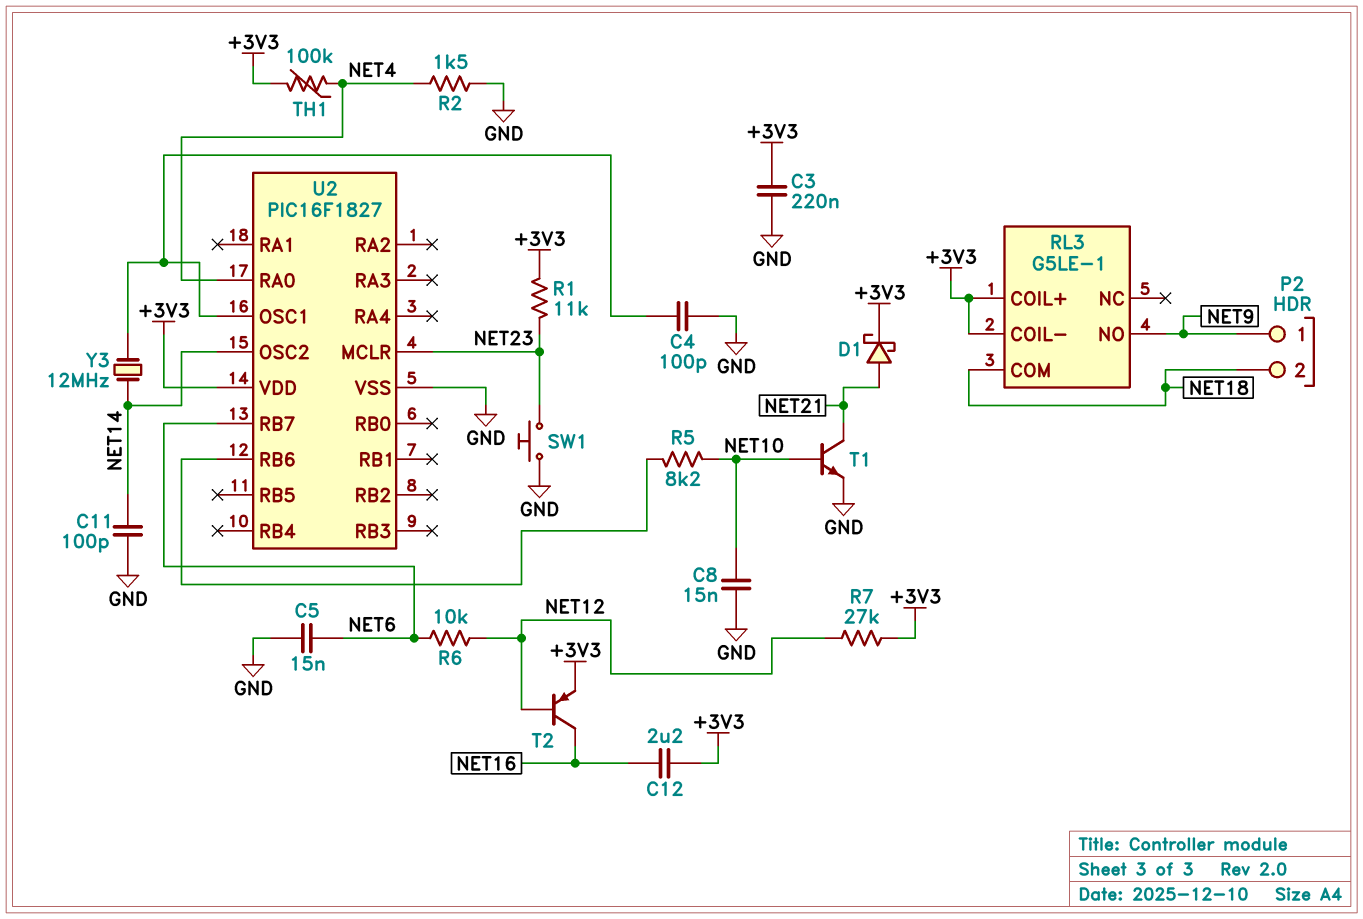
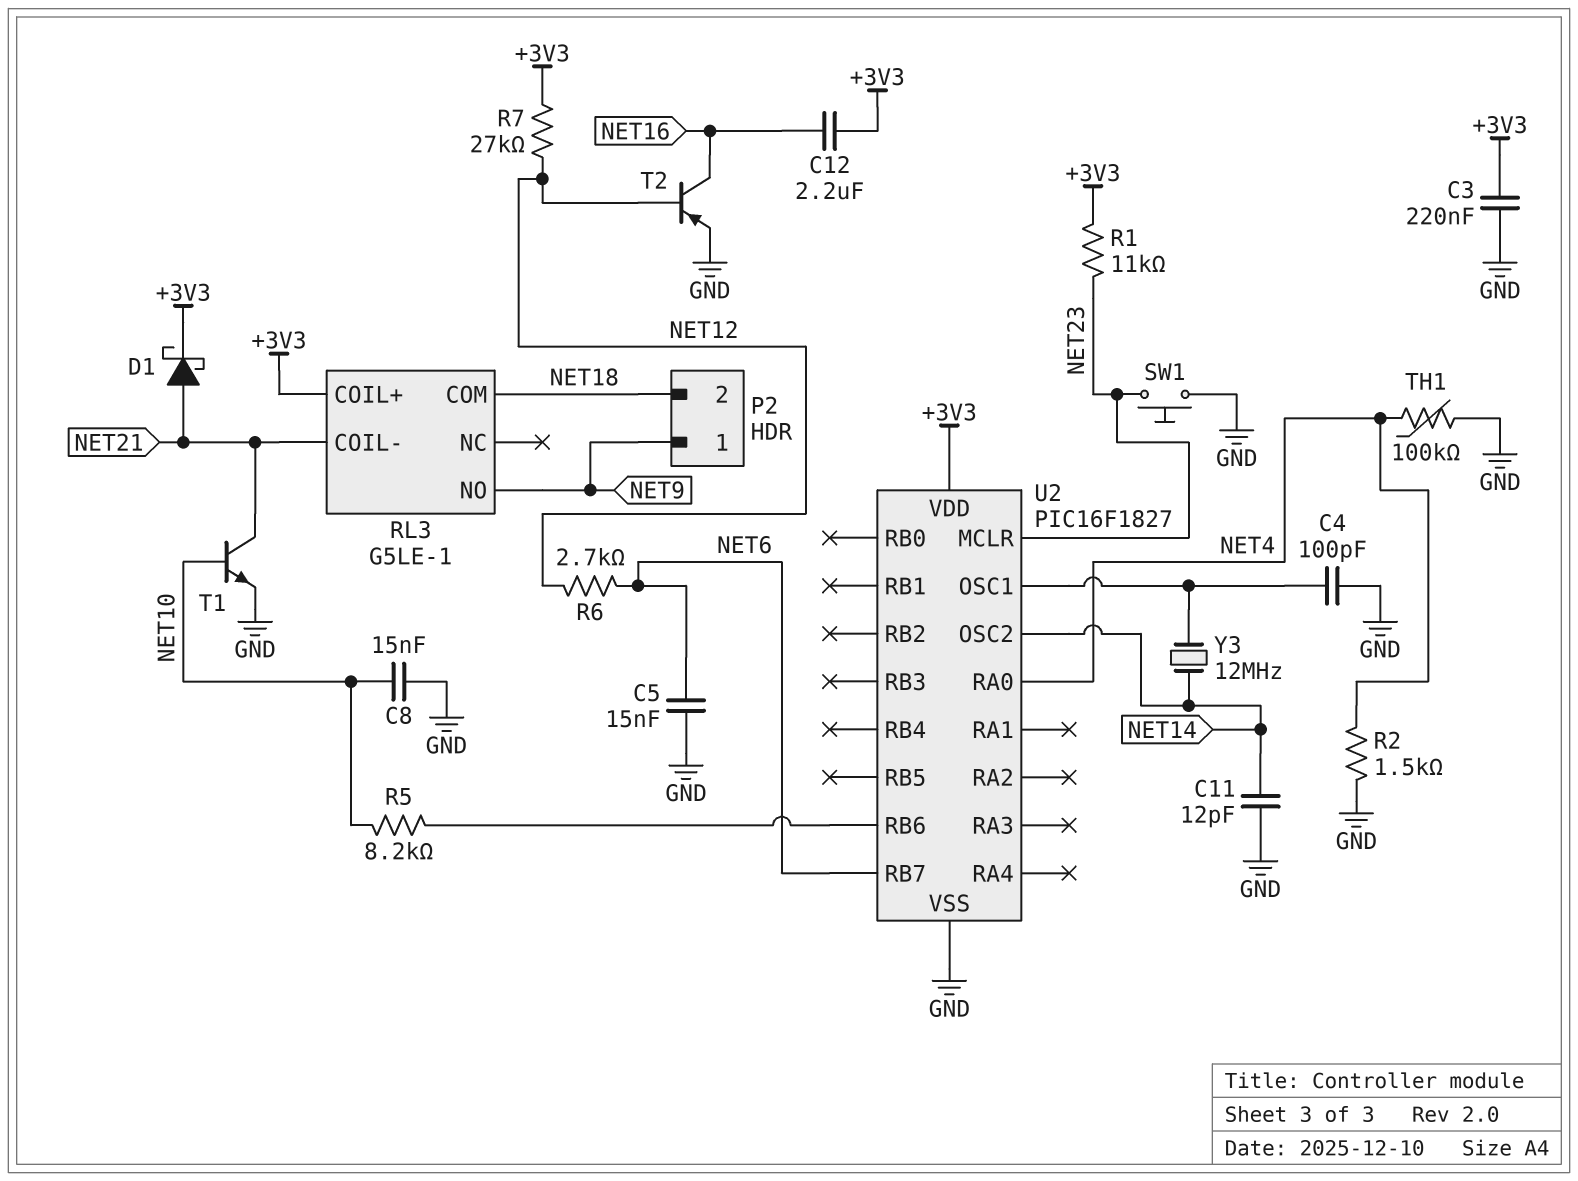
C11: 100pF (GND, NET14) -> 12pF (GND, NET14)
R6: 10k (NET6, NET12) -> 2.7k (NET6, NET12)
RL3 pin COIL-: +3V3 -> NET21
T2: PNP (B NET12, C NET16, E +3V3) -> PNP (B NET12, C NET16, E GND)
TH1: 100k (+3V3, NET4) -> 100k (GND, NET4)

